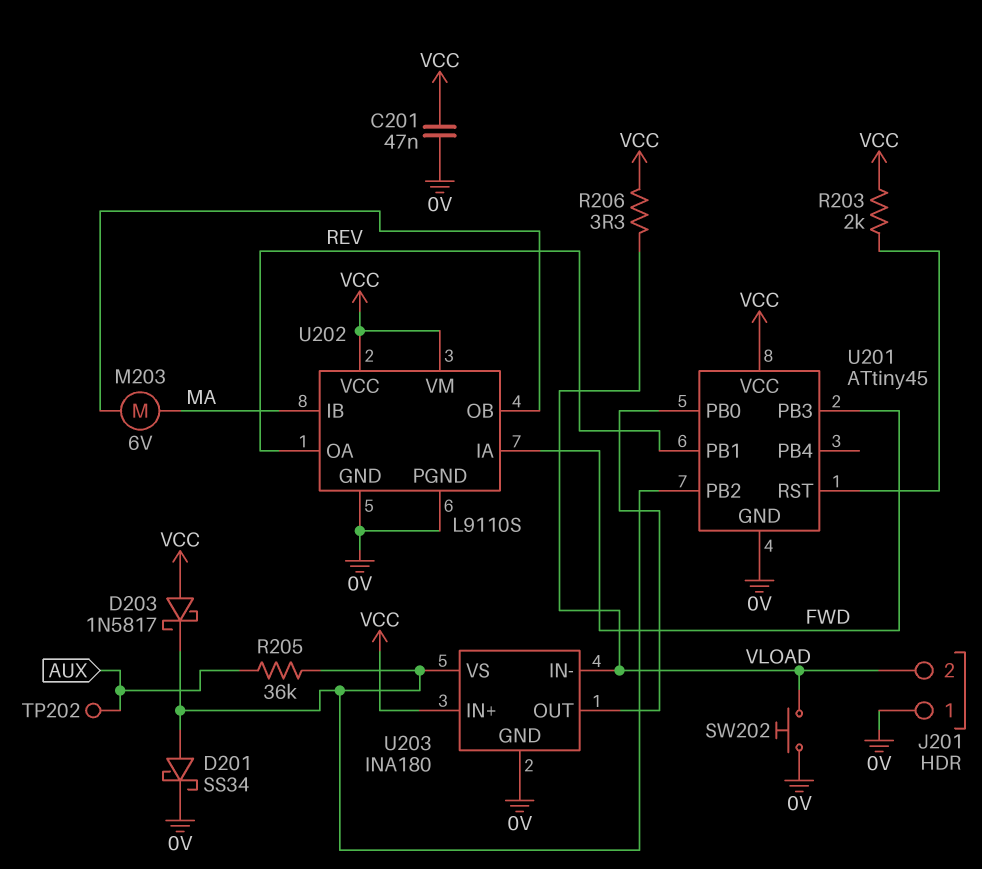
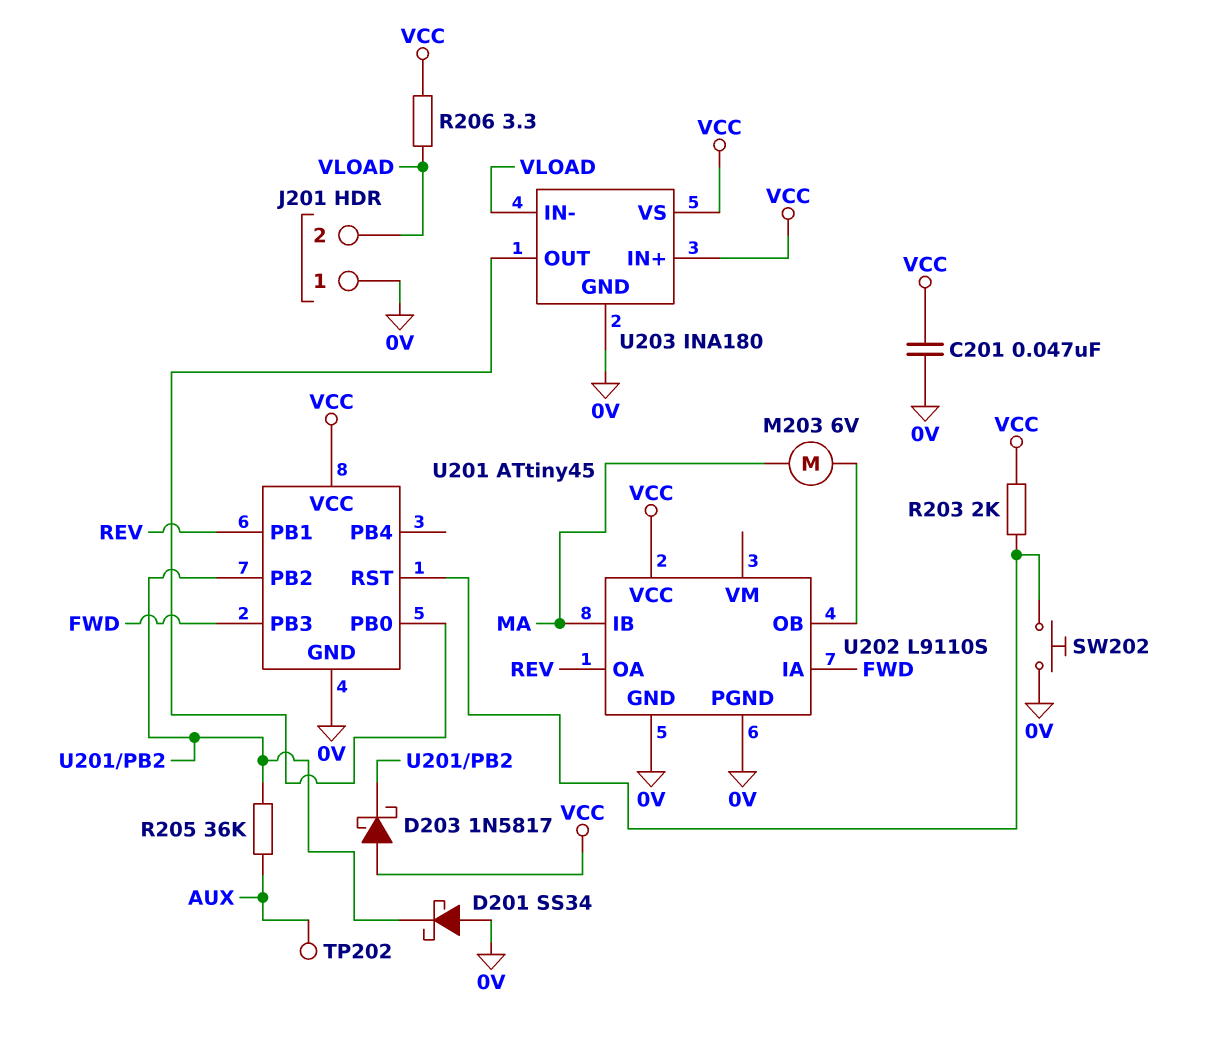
D201: schottky SS34 (A U201/PB2, K 0V) -> schottky SS34 (A 0V, K U201/PB2)
SW202: button (0V, VLOAD) -> button (0V, U201/RST)
U202 pin VM: VCC -> none
U203 pin VS: U201/PB2 -> VCC

